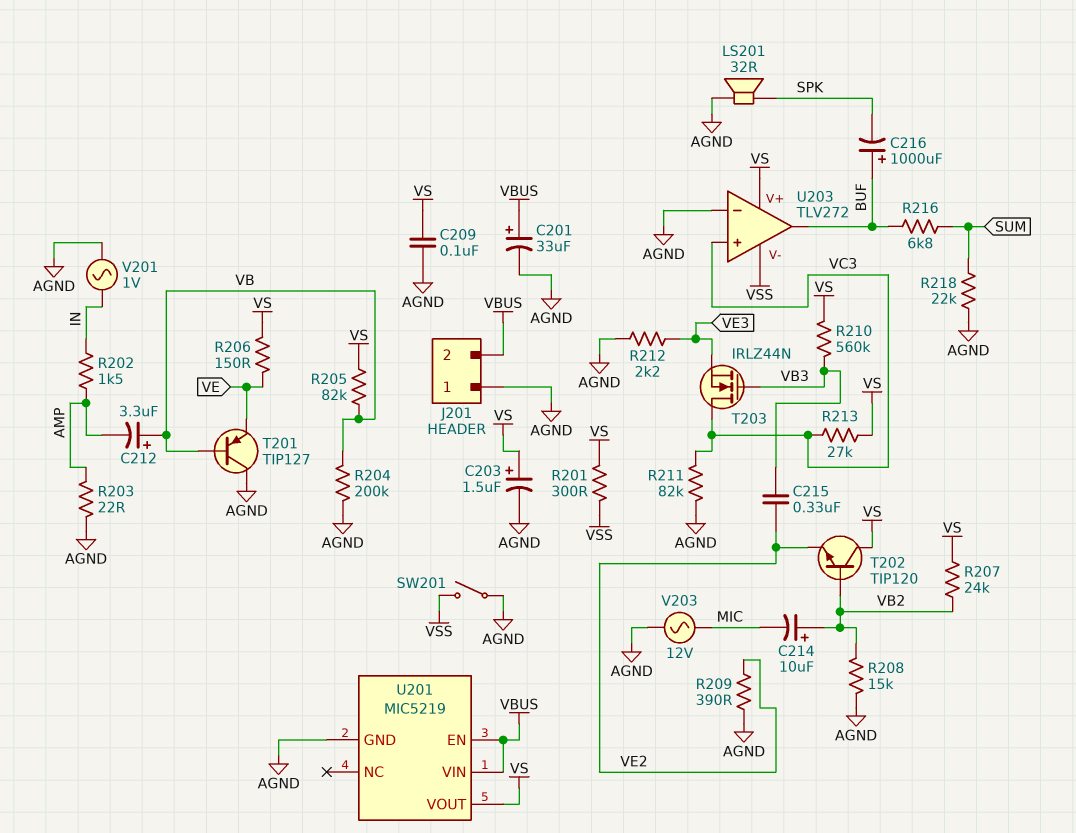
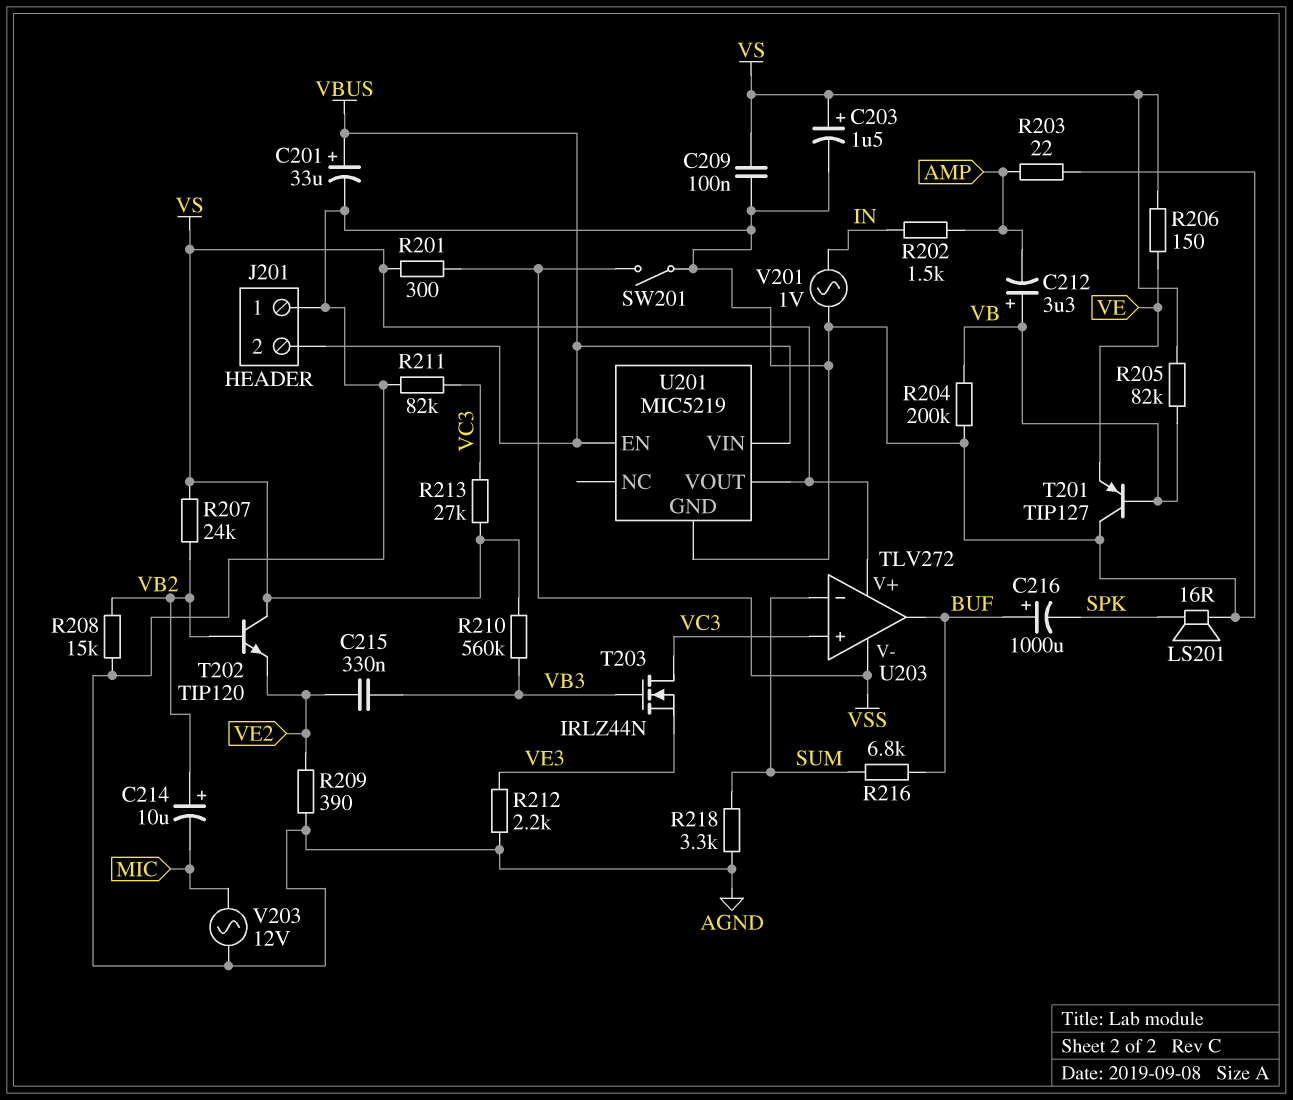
LS201: speaker 32R (AGND, SPK) -> speaker 16R (AGND, SPK)
R218: 22k (AGND, SUM) -> 3.3k (AGND, SUM)
U203 pin in-: AGND -> SUM

